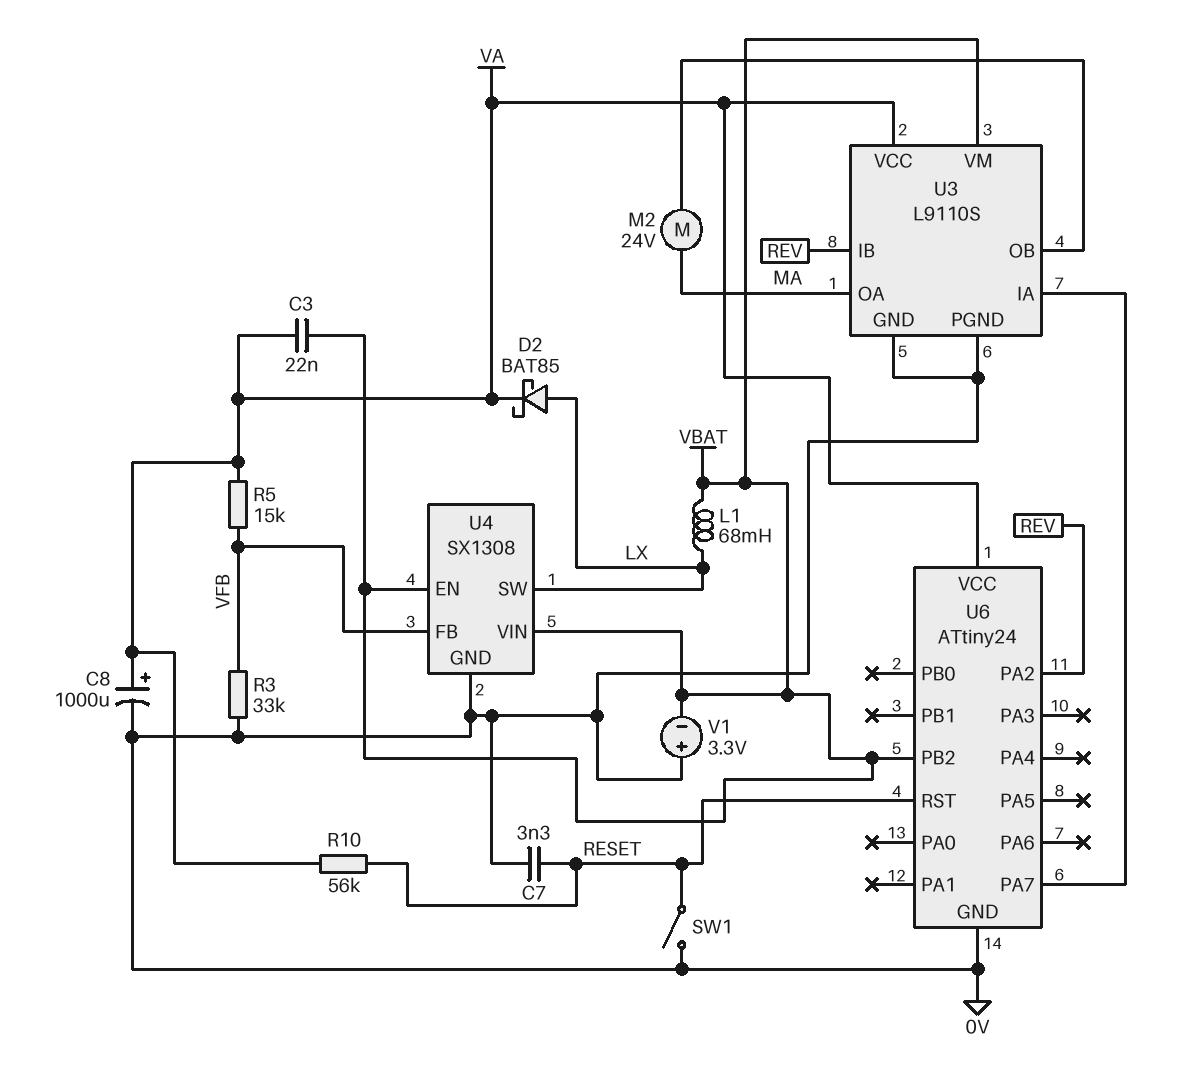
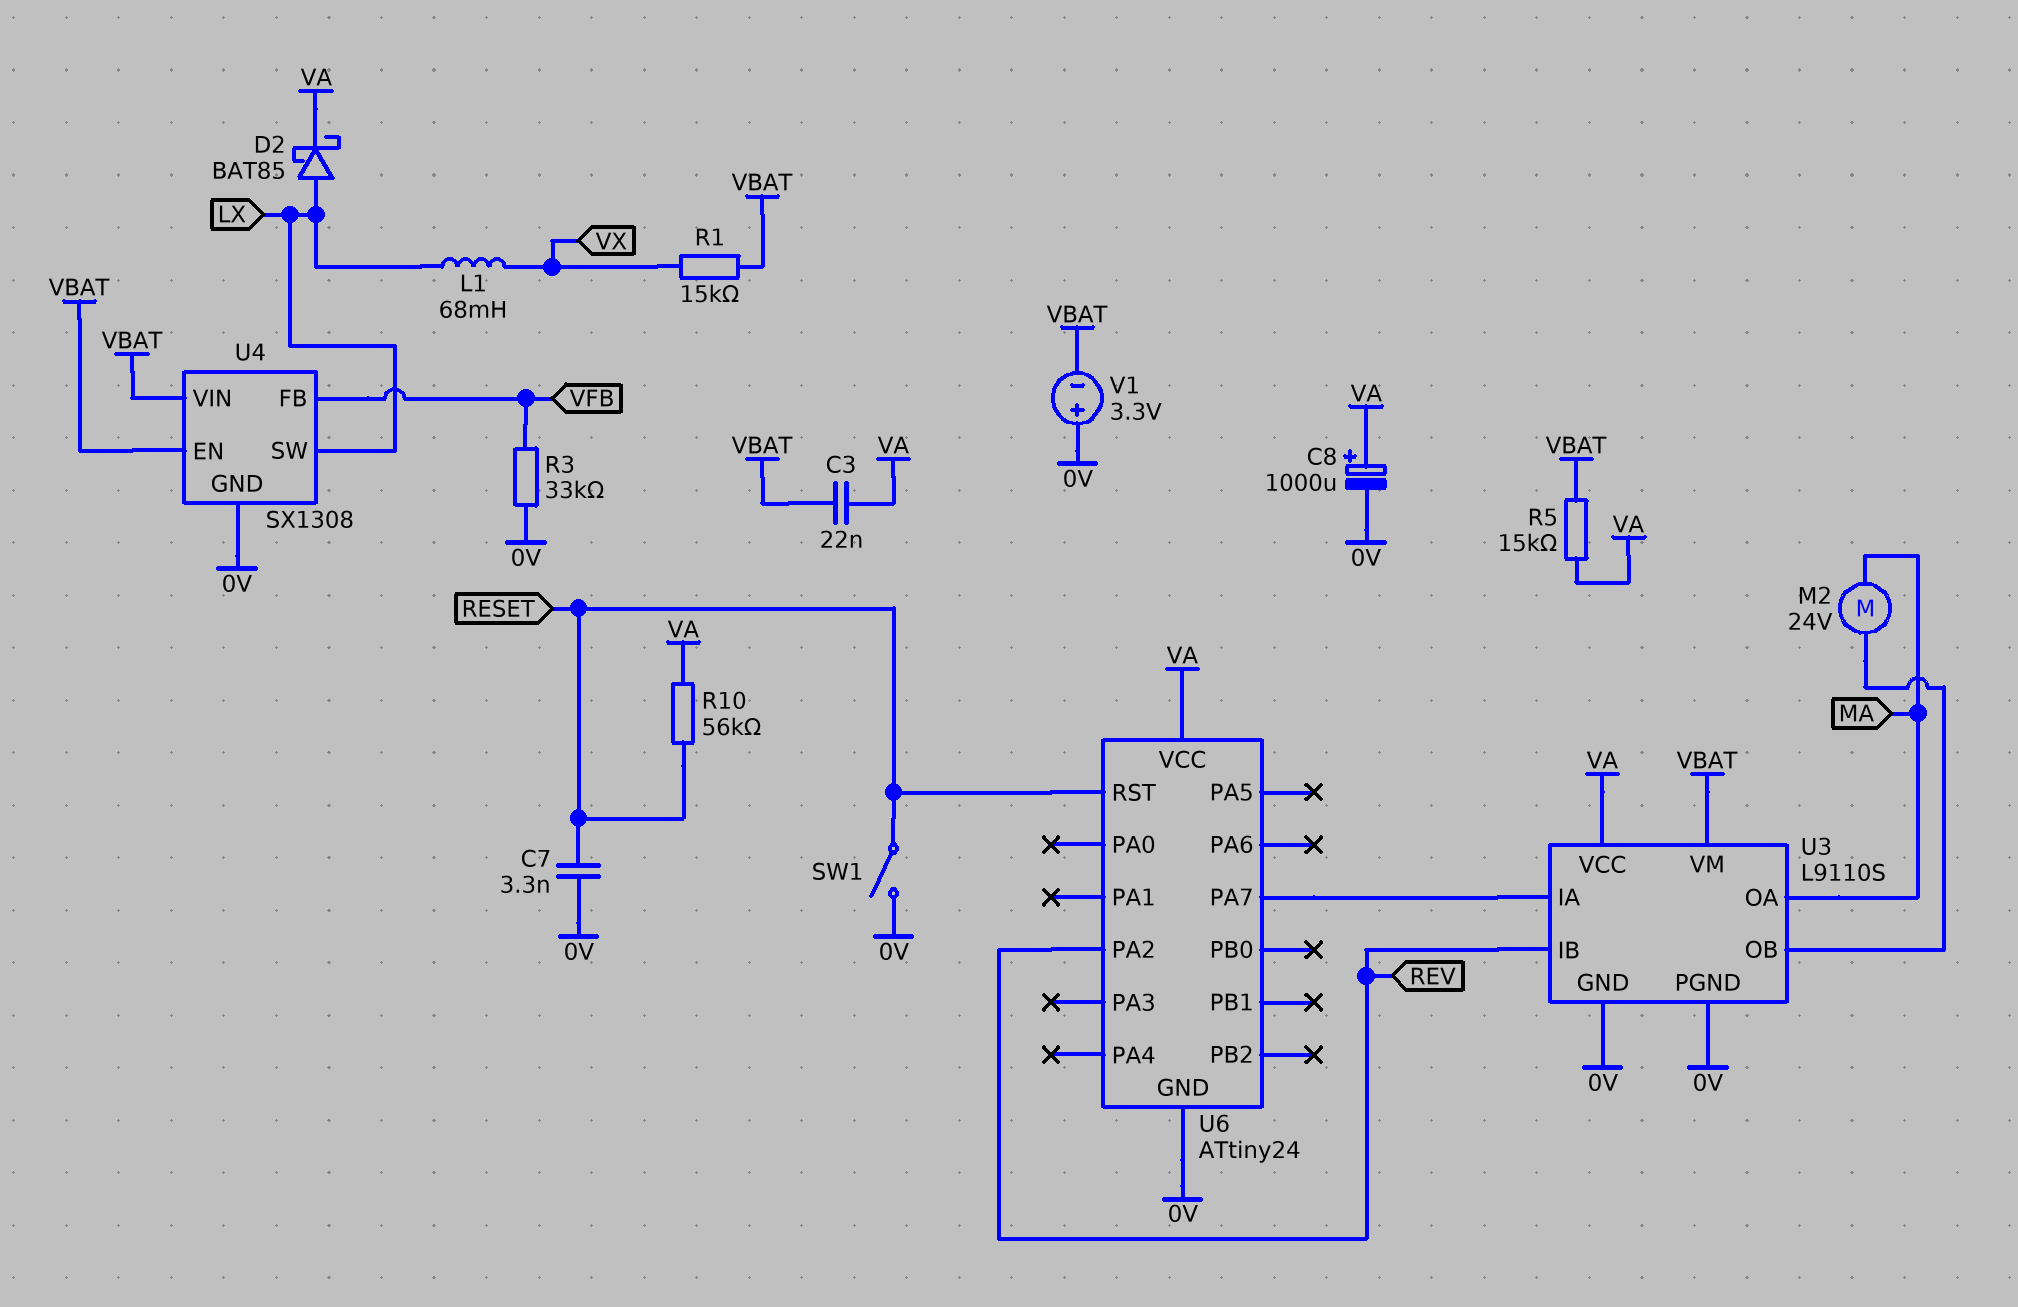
L1: 68mH (LX, VBAT) -> 68mH (LX, VX)
R1: none -> 15k (VBAT, VX)
R5: 15k (VA, VFB) -> 15k (VA, VBAT)
U6 pin PB2: VBAT -> none

